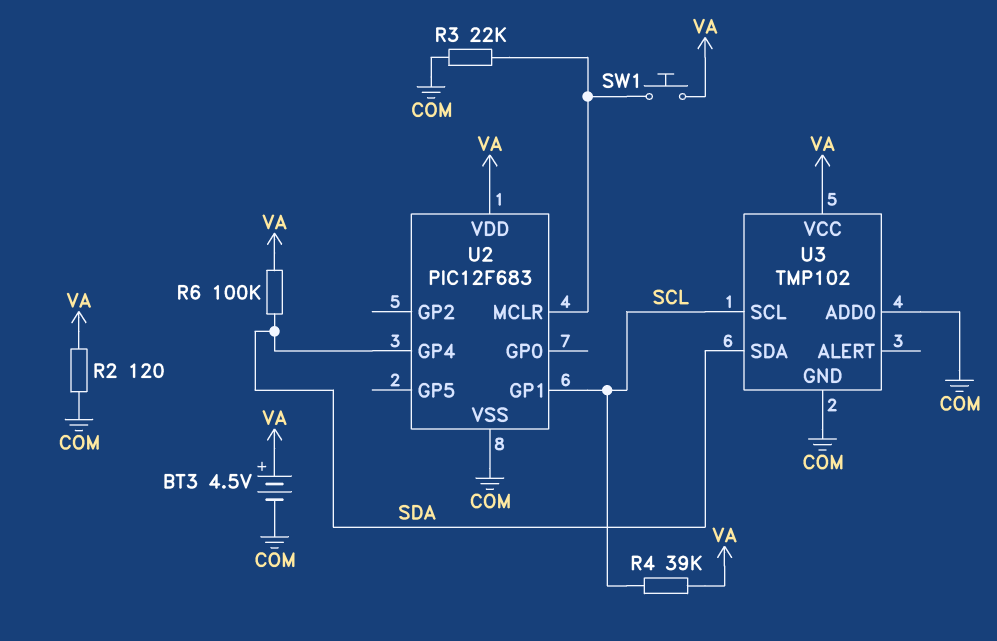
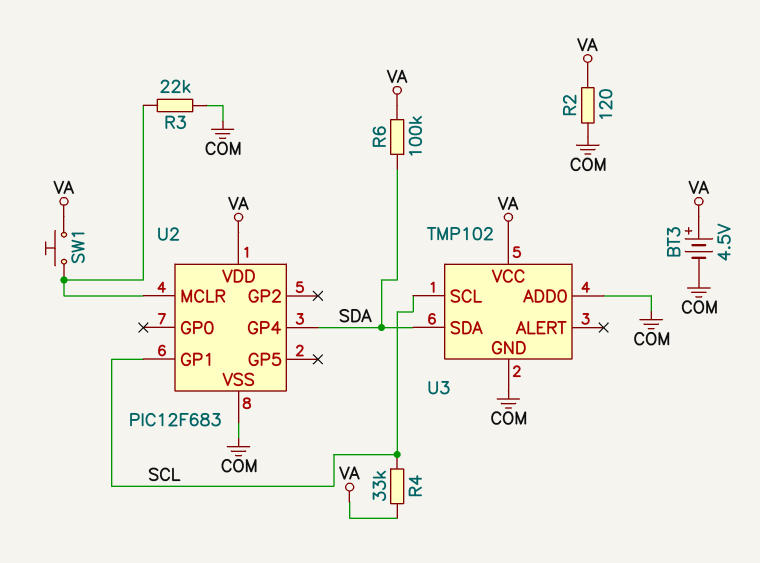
R4: 39k (SCL, VA) -> 33k (SCL, VA)

